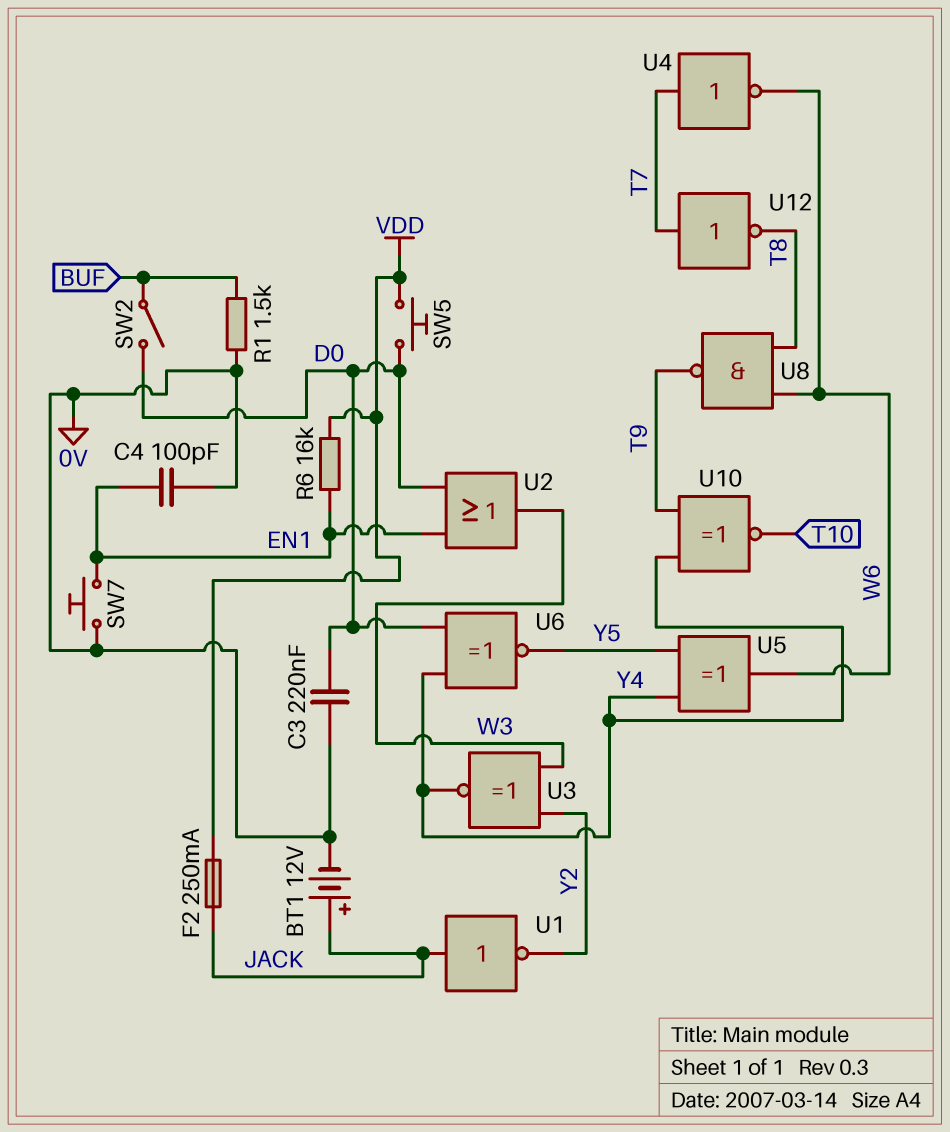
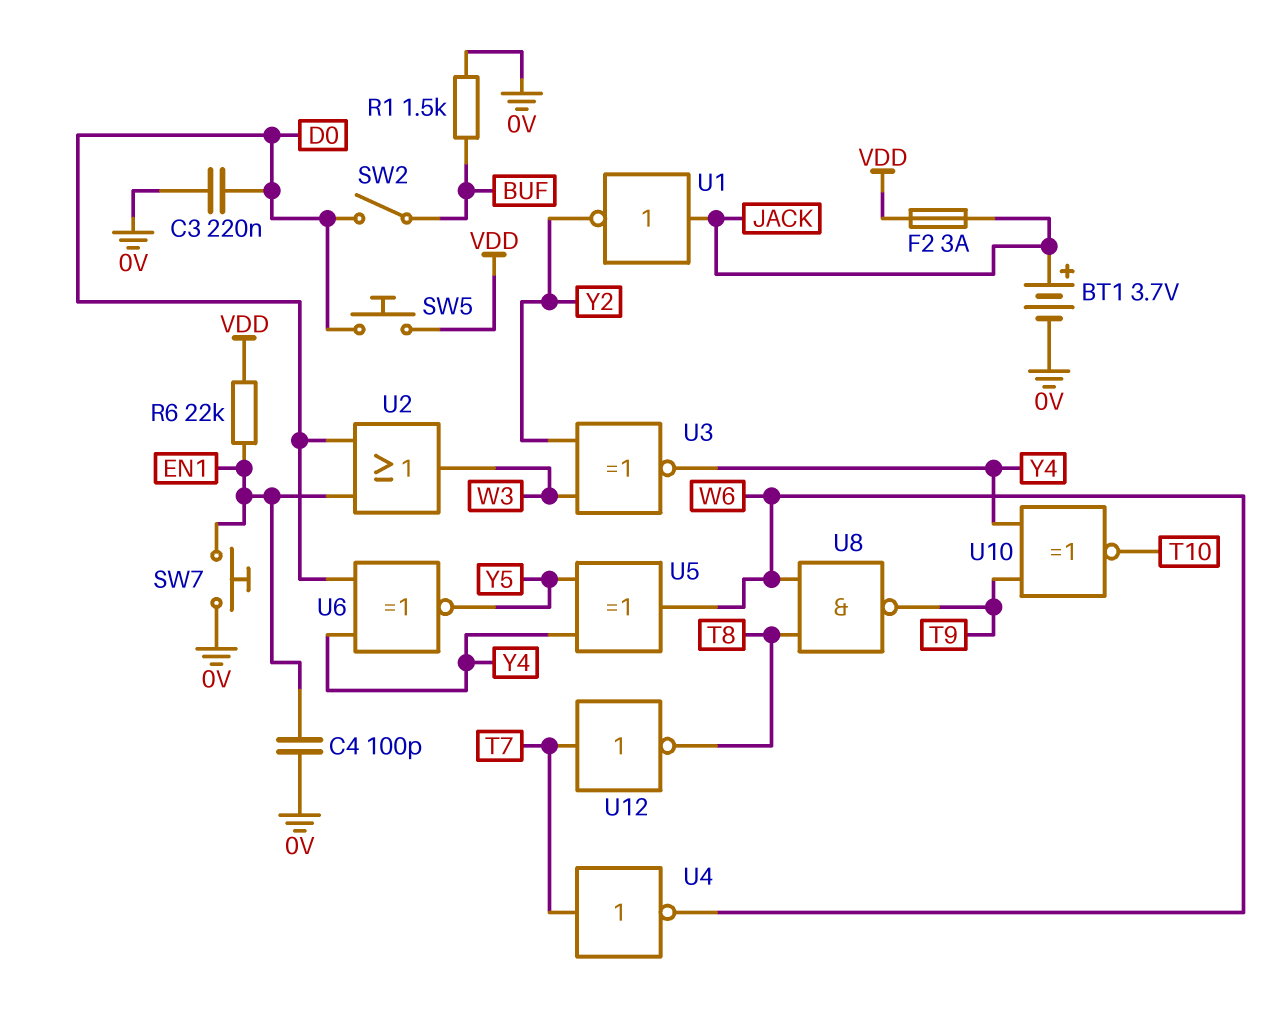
BT1: 12V (plus JACK, minus 0V) -> 3.7V (plus JACK, minus 0V)
F2: 250mA (JACK, VDD) -> 3A (JACK, VDD)
R6: 16k (EN1, VDD) -> 22k (EN1, VDD)

